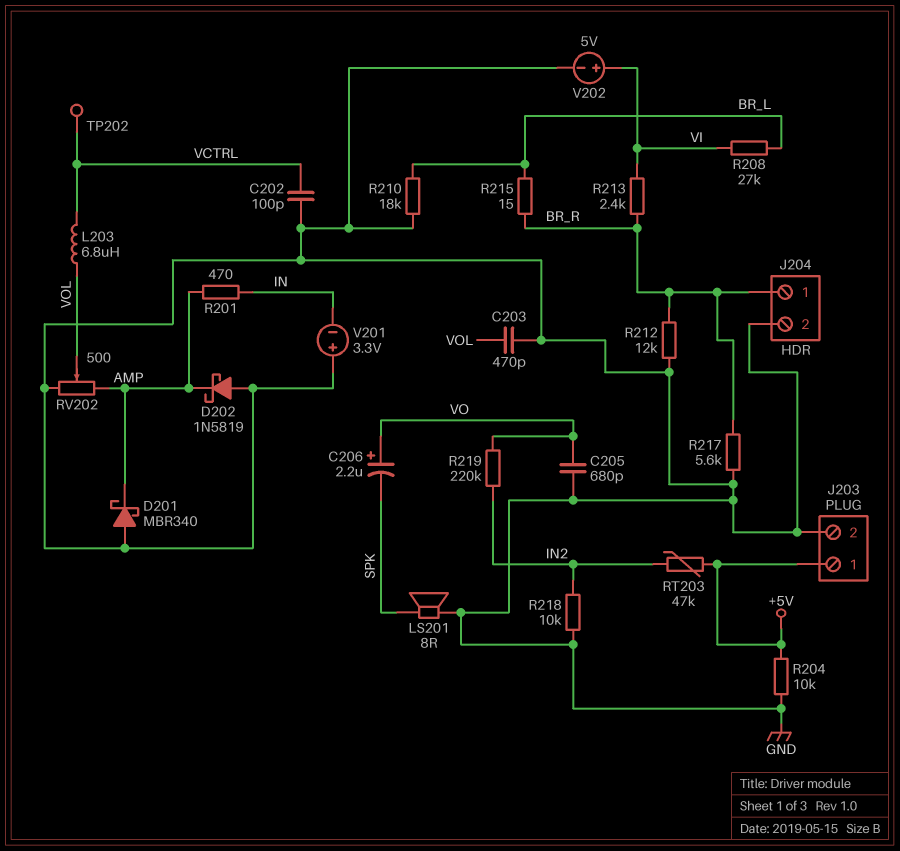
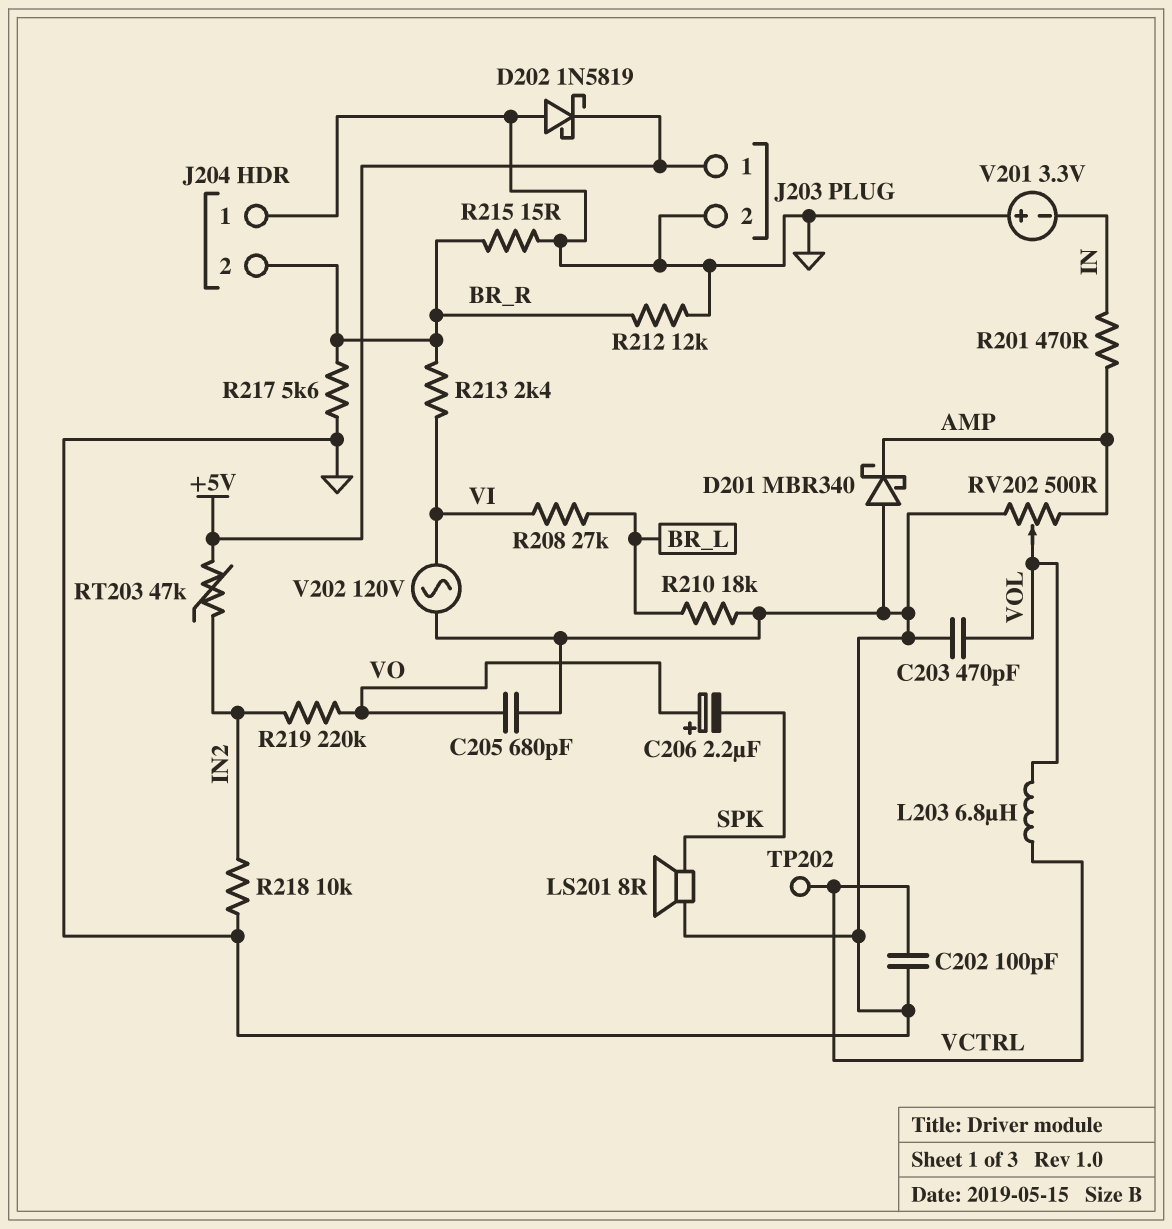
D202: schottky 1N5819 (A GND, K AMP) -> schottky 1N5819 (A GND, K +5V)
J204 pin 1: BR_R -> GND
J204 pin 2: GND -> BR_R
R204: 10k (+5V, GND) -> none
R215: 15 (BR_L, BR_R) -> 15 (BR_R, GND)
V202: 5V (plus VI, minus GND) -> AC 120V (GND, VI)

